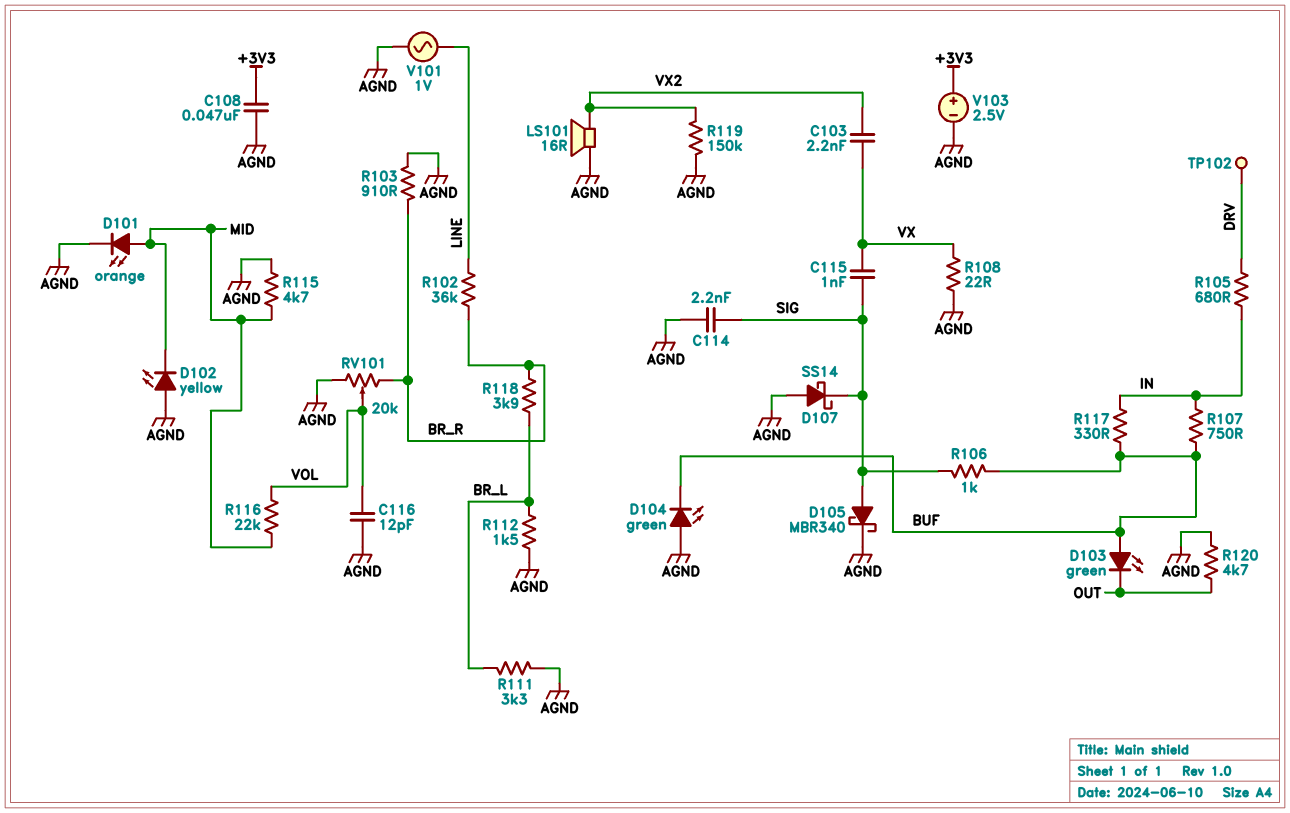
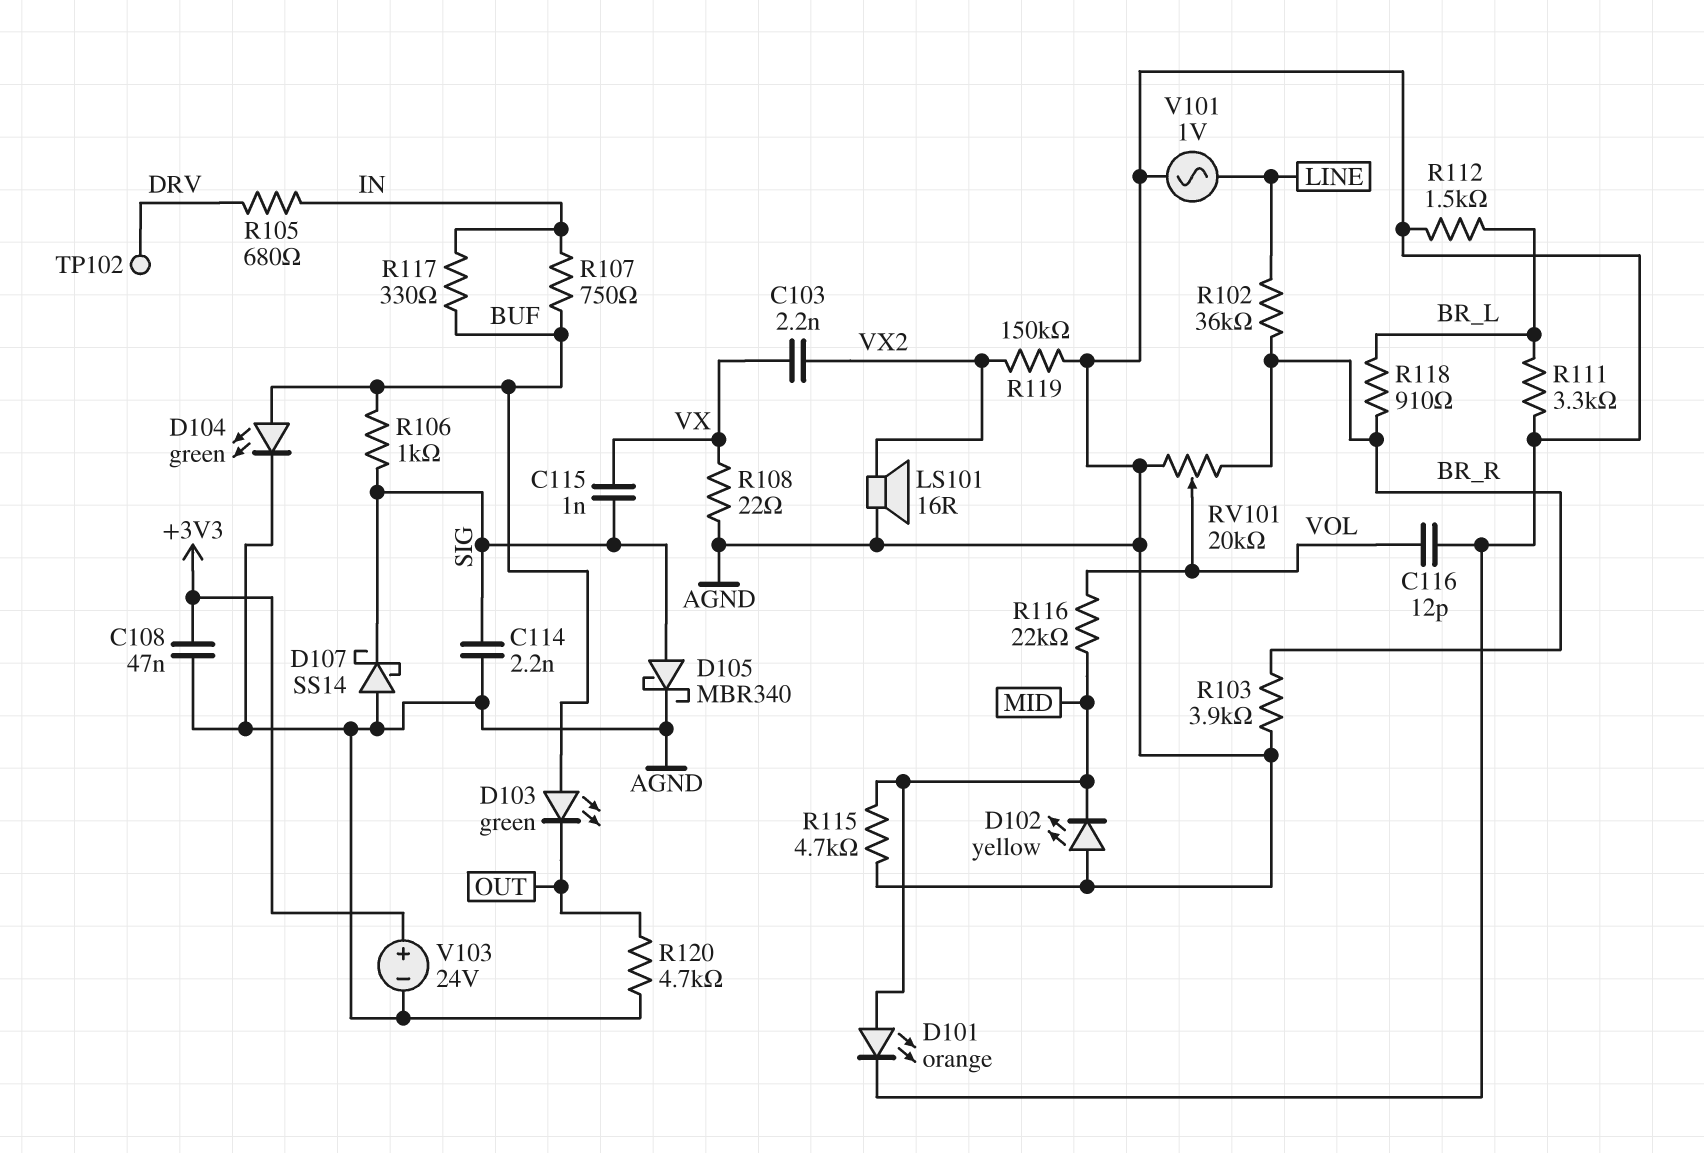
D104: LED green (A AGND, K BUF) -> LED green (A BUF, K AGND)
R103: 910 (AGND, BR_R) -> 3.9k (AGND, BR_R)
R118: 3.9k (BR_L, BR_R) -> 910 (BR_L, BR_R)
V103: 2.5V (plus +3V3, minus AGND) -> 24V (plus +3V3, minus AGND)

